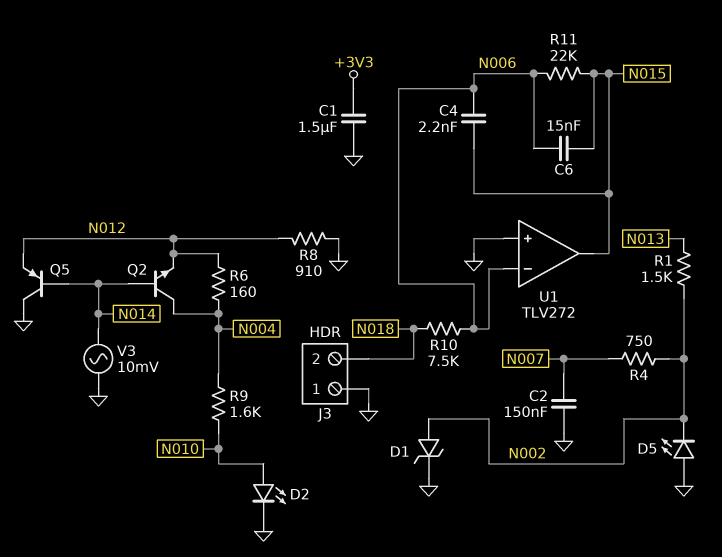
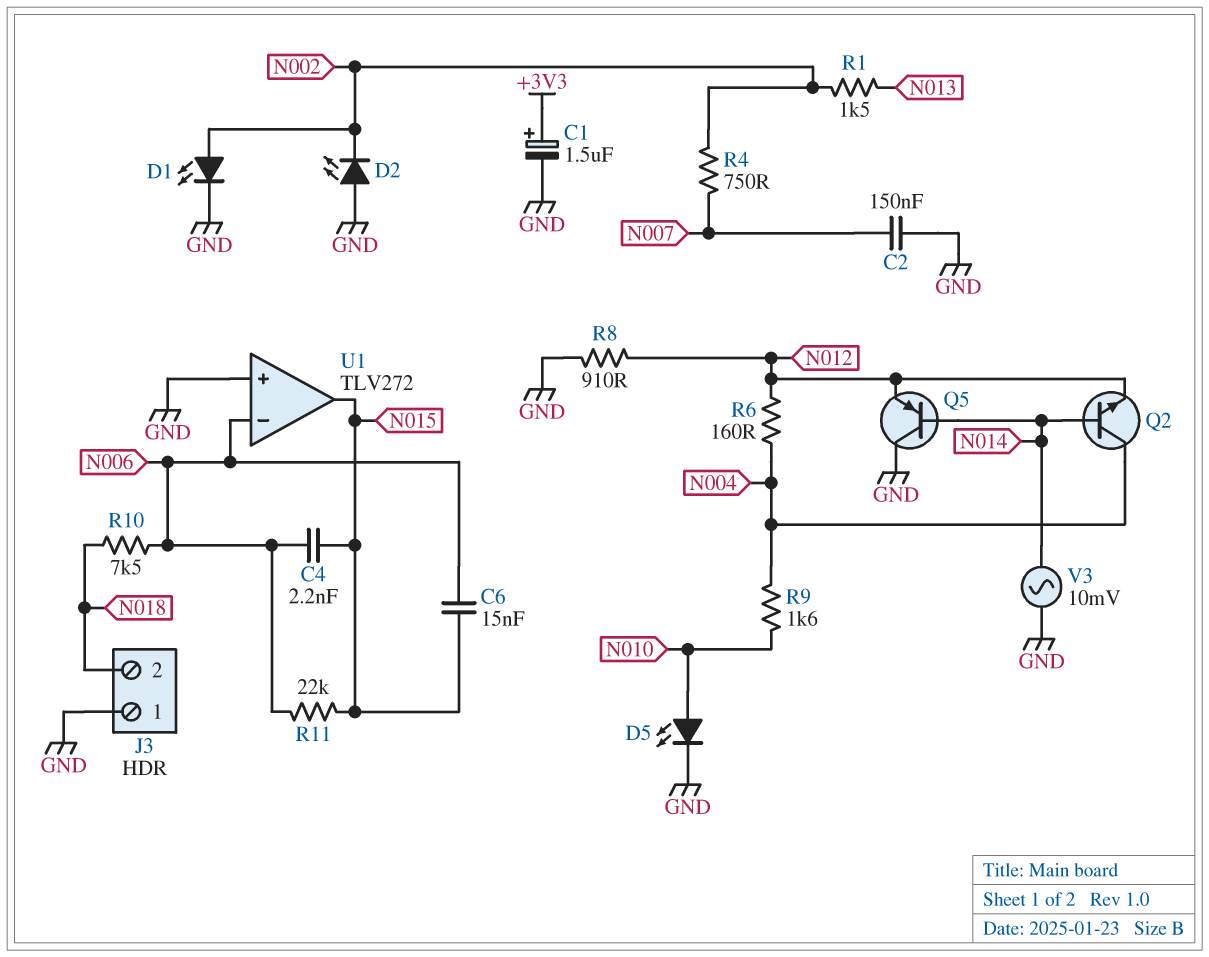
C1: 1.5uF (+3V3, GND) -> 1.5uF (plus +3V3, minus GND)
D1: zener (A N002, K GND) -> LED (A N002, K GND)
D2: LED (A N010, K GND) -> LED (A GND, K N002)
D5: LED (A GND, K N002) -> LED (A N010, K GND)

